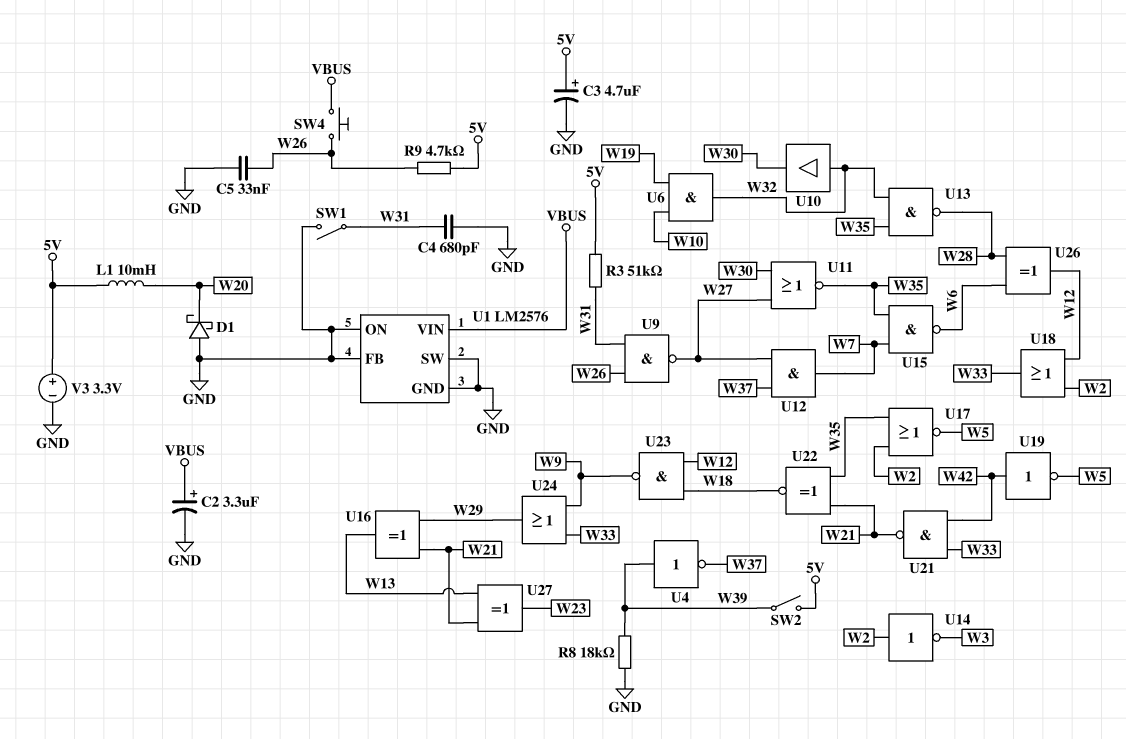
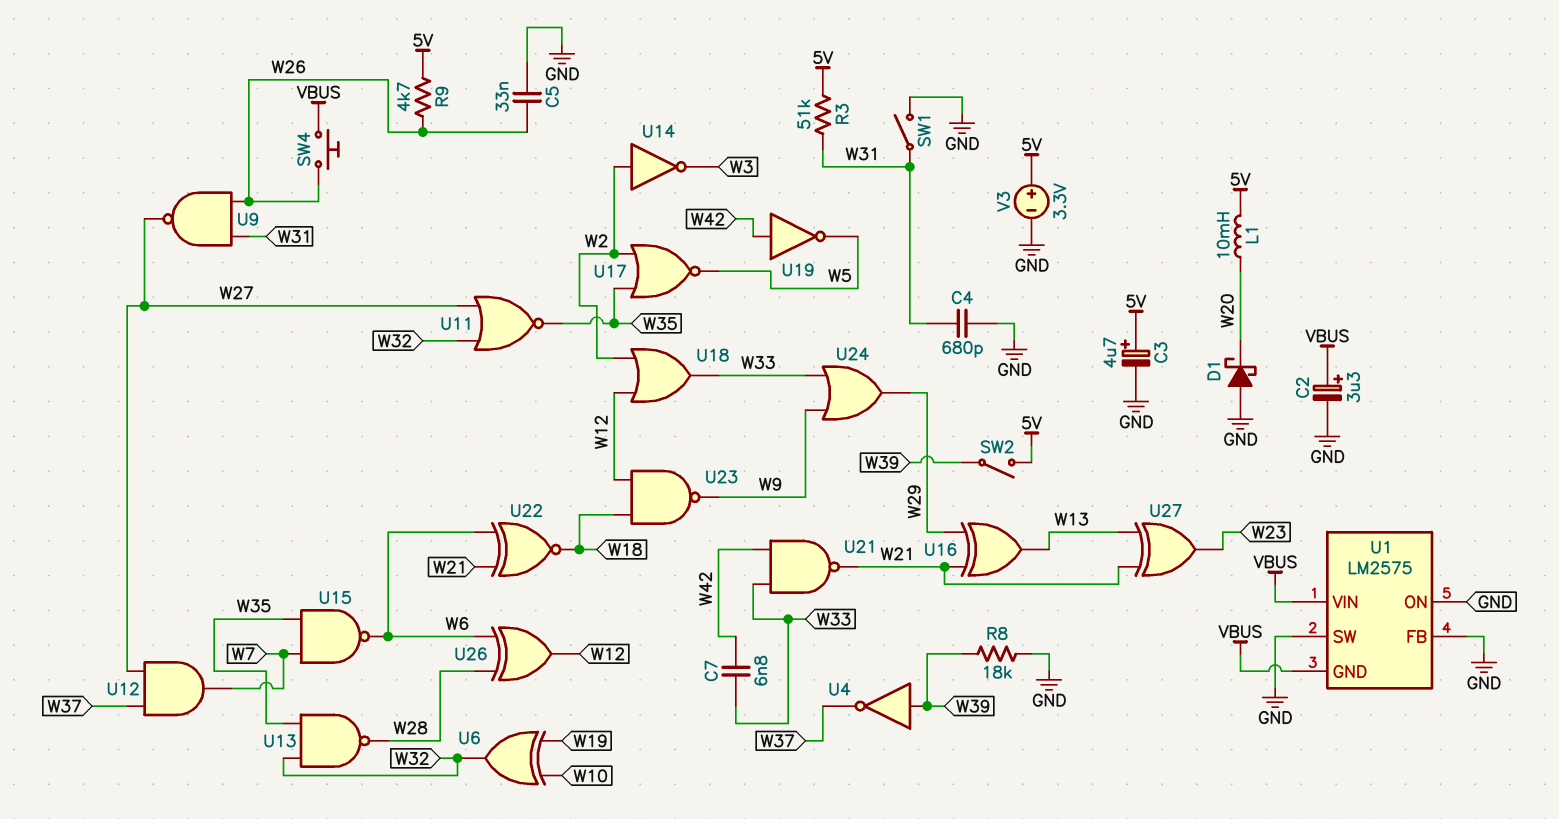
C7: none -> 6.8nF (W33, W42)
U1: LM2576 -> LM2575
U1 pin GND: GND -> VBUS
U6: AND (in W10, in W19, out W32) -> XOR (in W10, in W19, out W32)
U10: buffer (in W32, out W30) -> none
U11: NOR (in W27, in W30, out W35) -> NOR (in W27, in W32, out W35)
U22: XNOR (in W21, in W35, out W18) -> XNOR (in W6, in W21, out W18)

